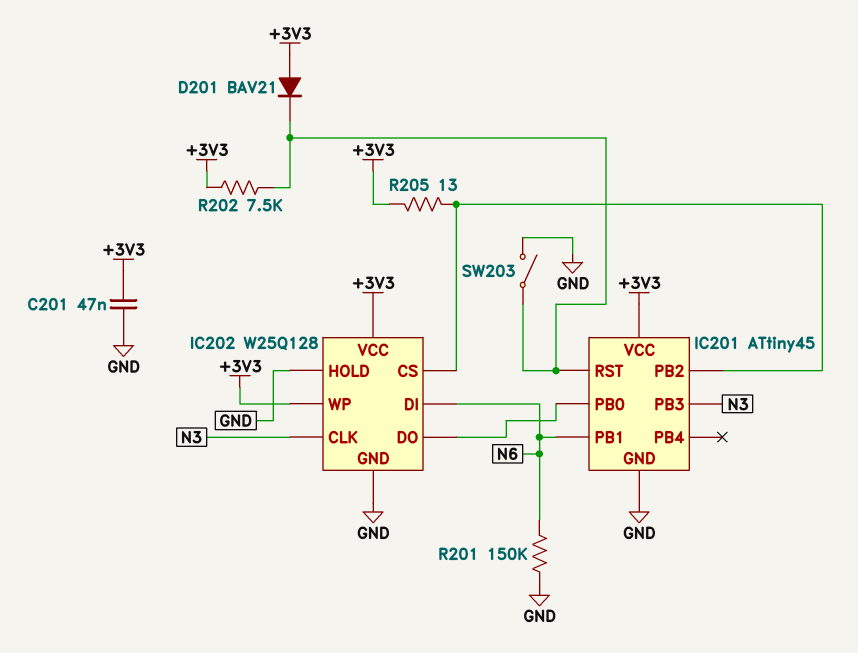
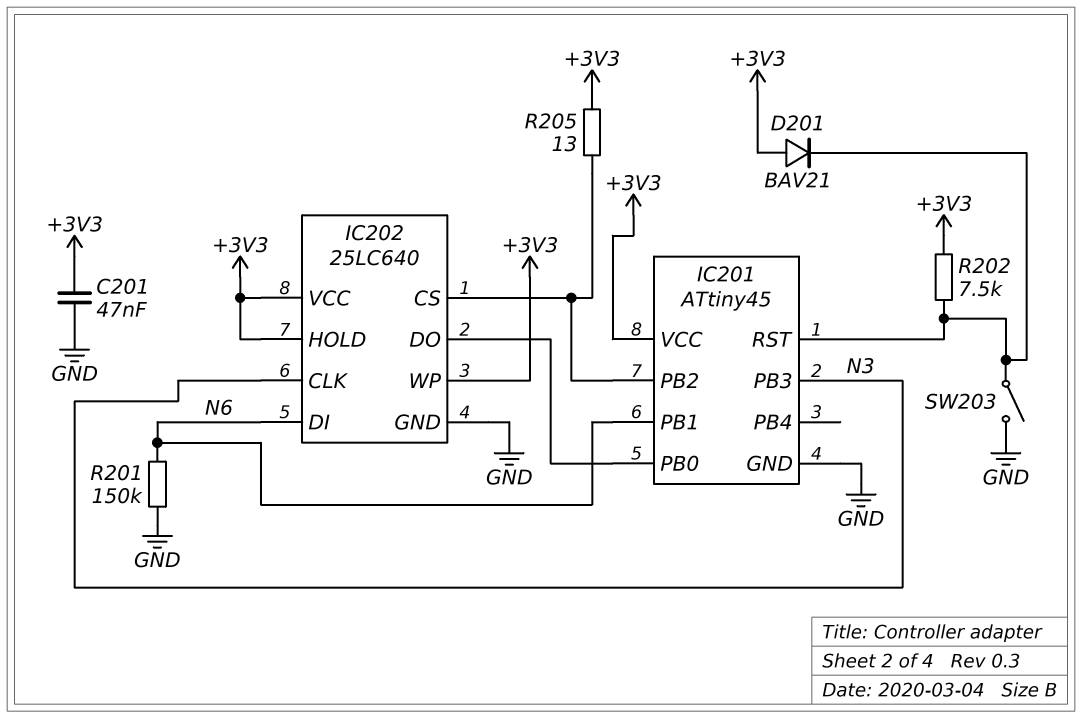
IC202: W25Q128 -> 25LC640
IC202 pin HOLD: GND -> +3V3

